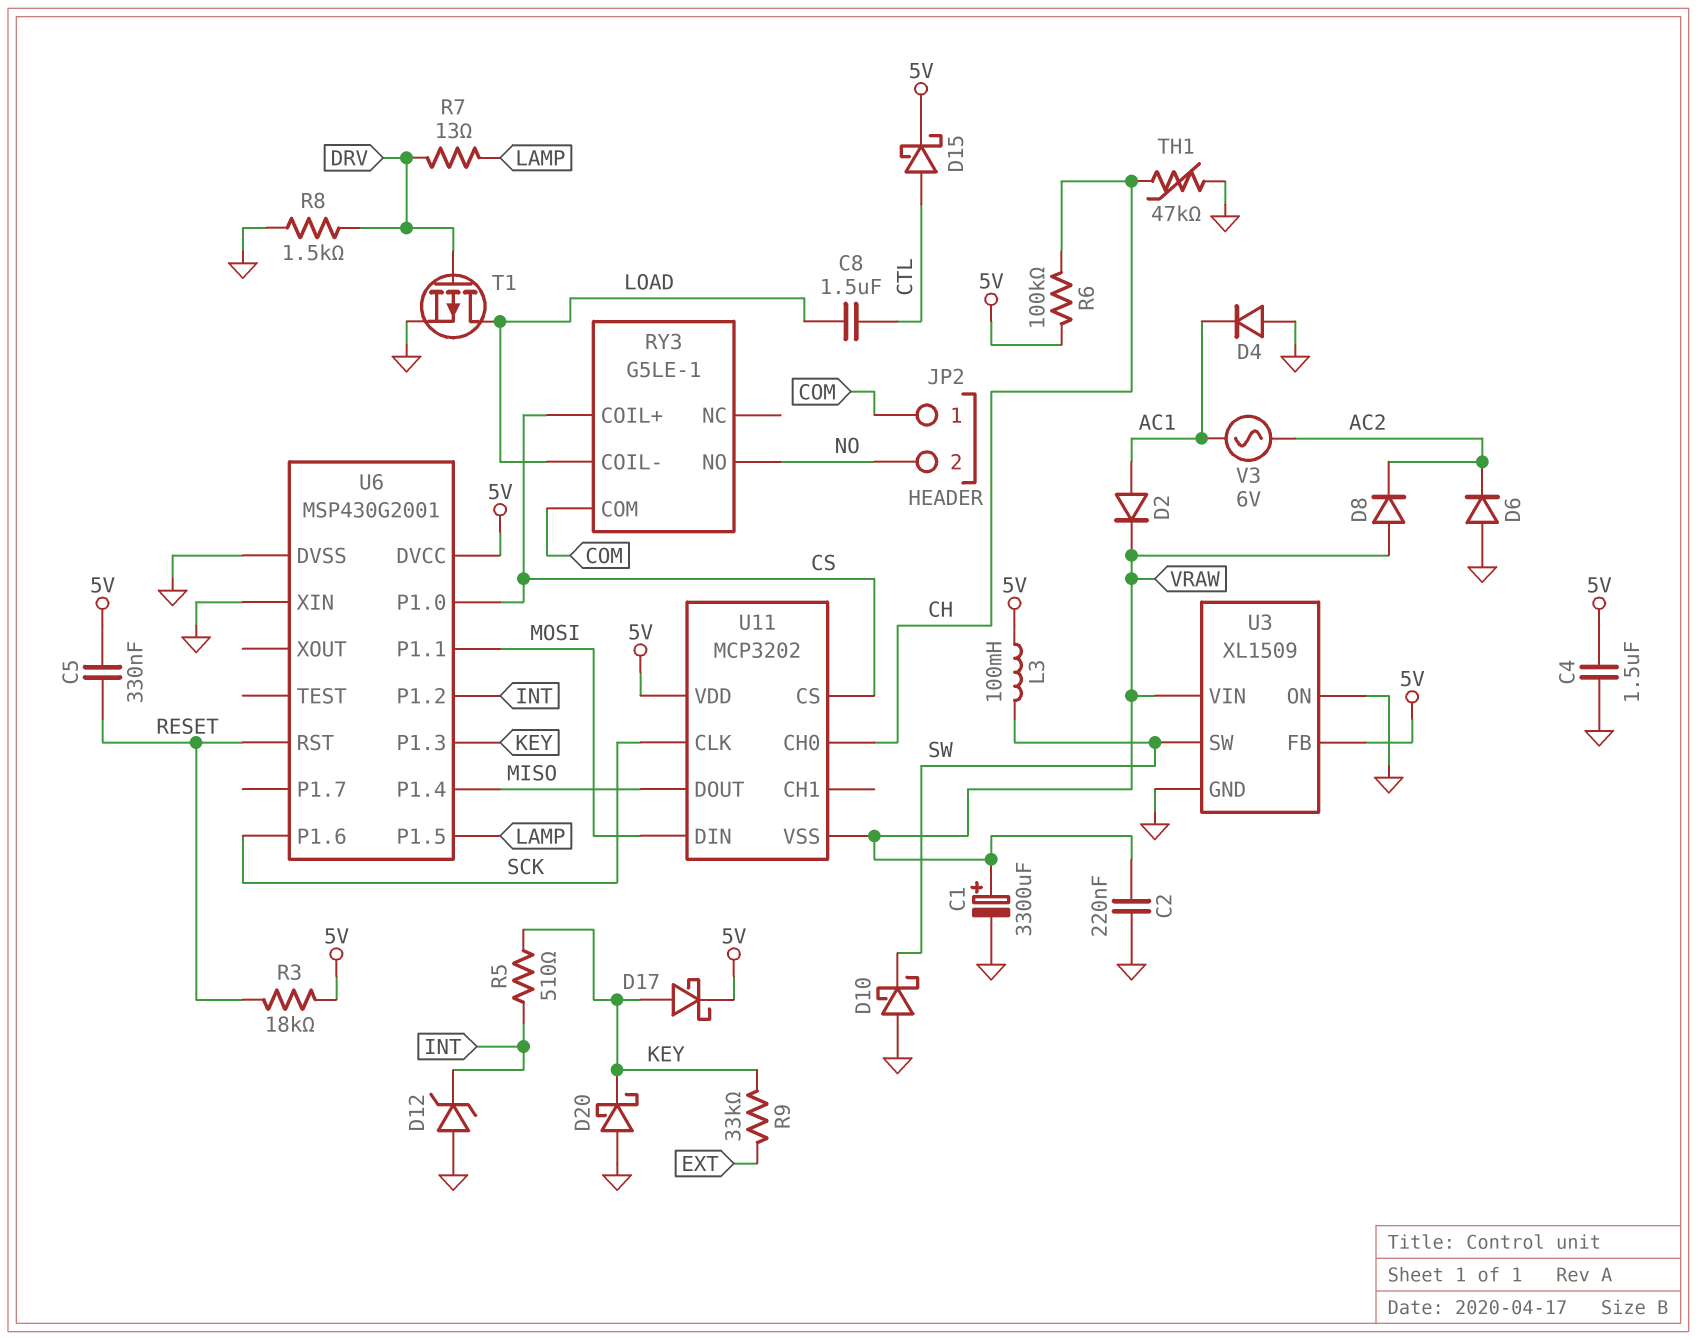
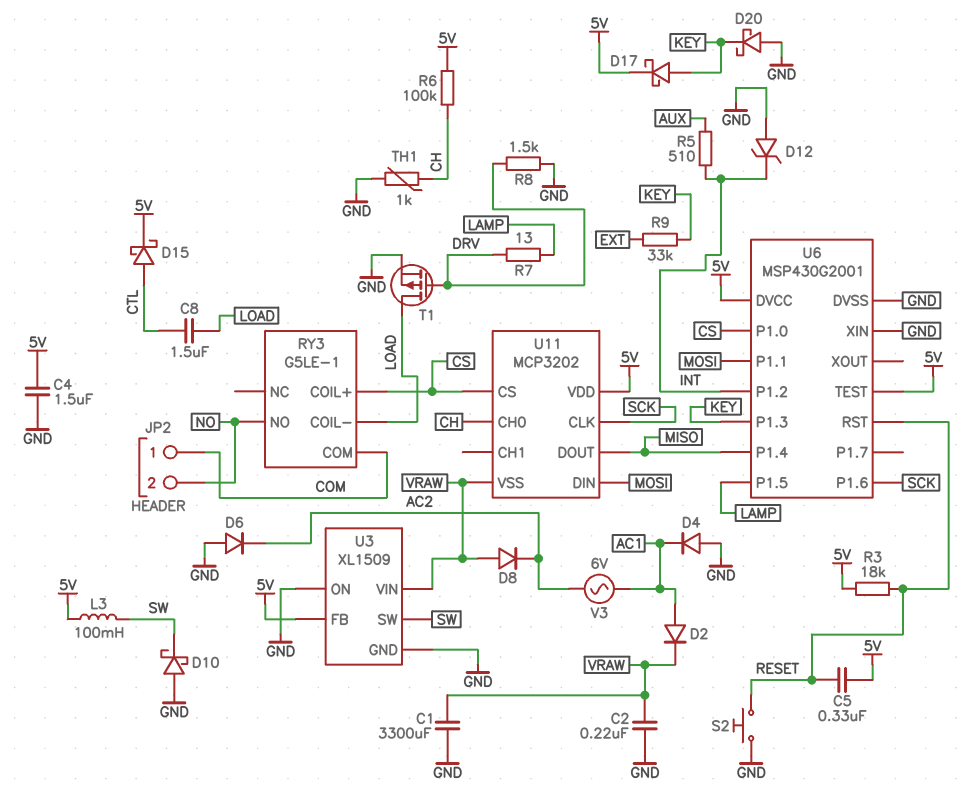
C1: 3300uF (plus VRAW, minus GND) -> 3300uF (GND, VRAW)
R5: 510 (INT, KEY) -> 510 (AUX, INT)
S2: none -> button (GND, RESET)
TH1: 47k (CH, GND) -> 1k (CH, GND)
U6 pin TEST: none -> 5V

